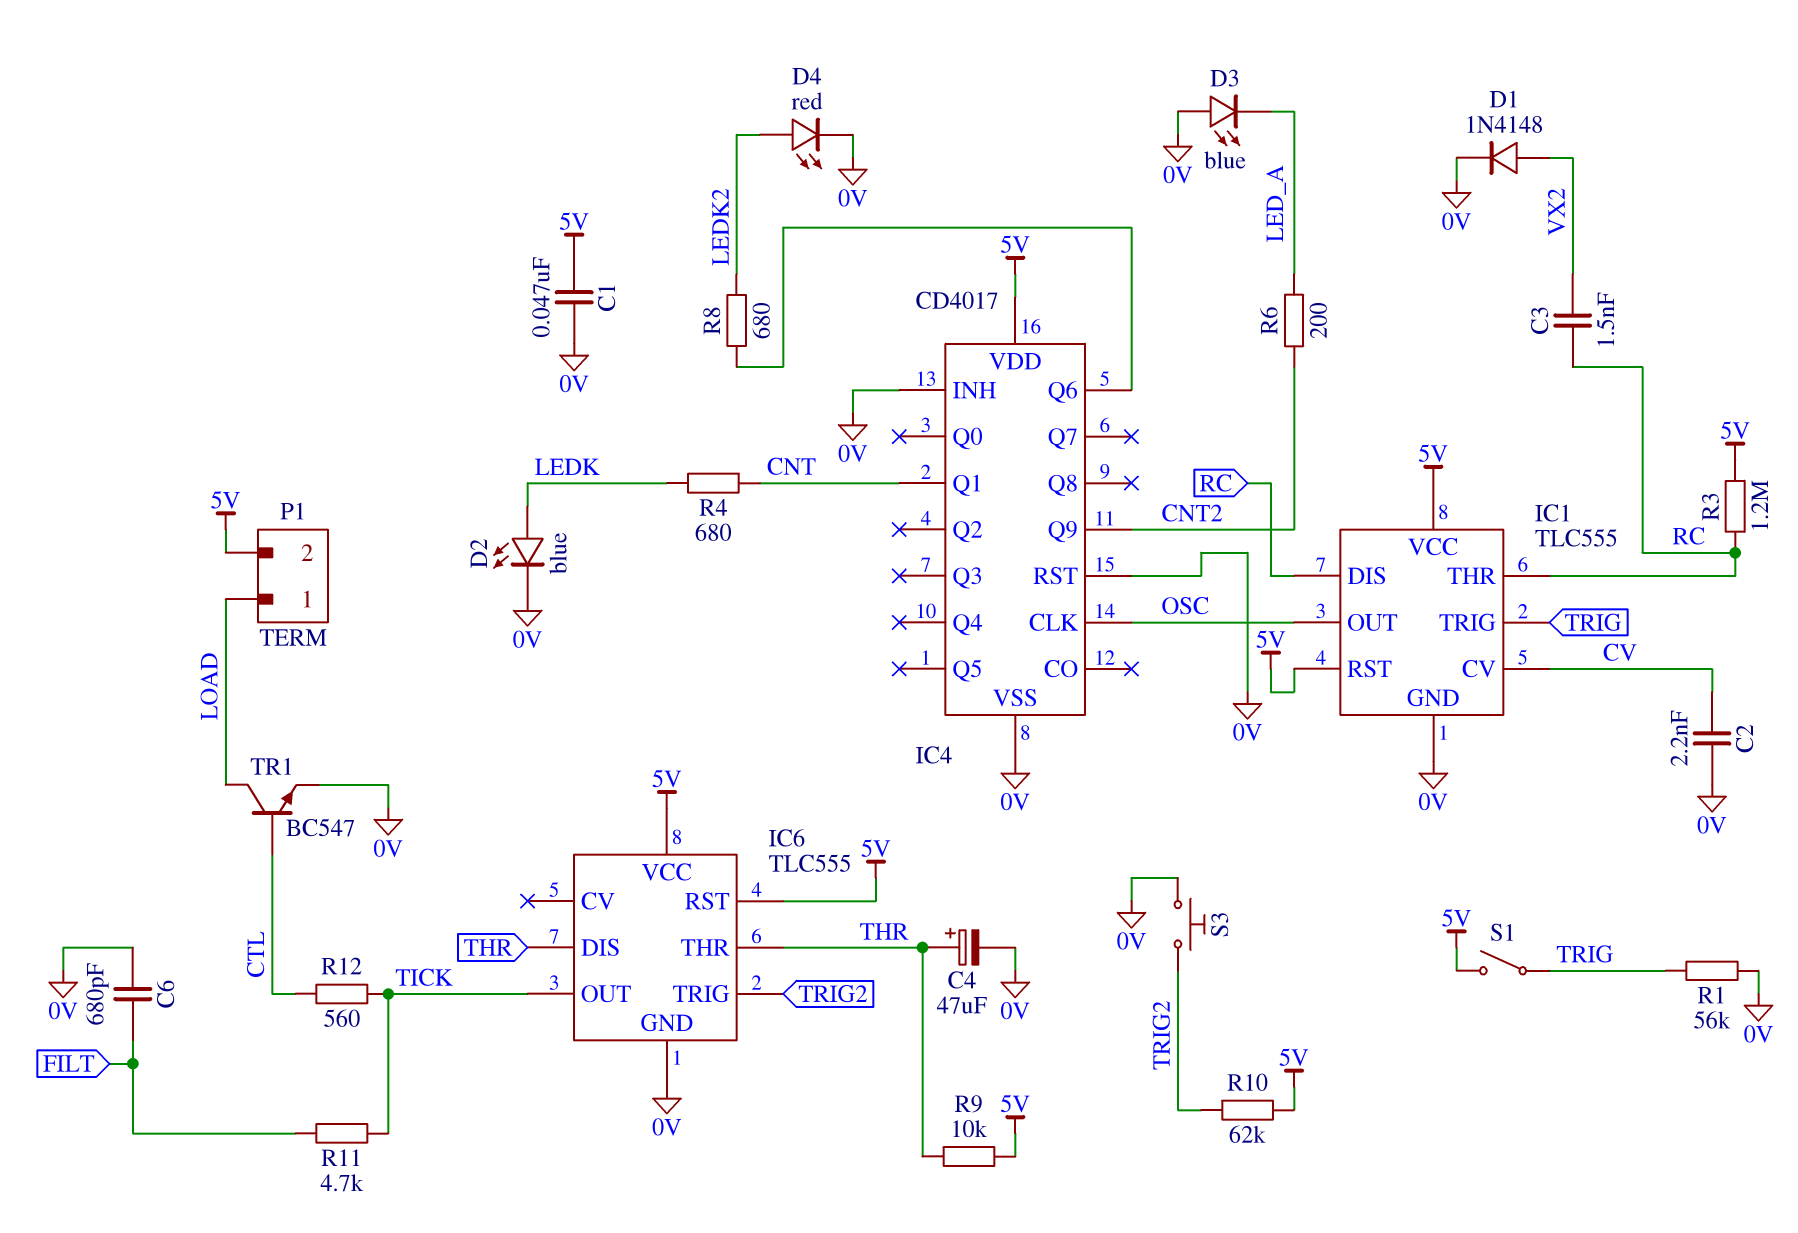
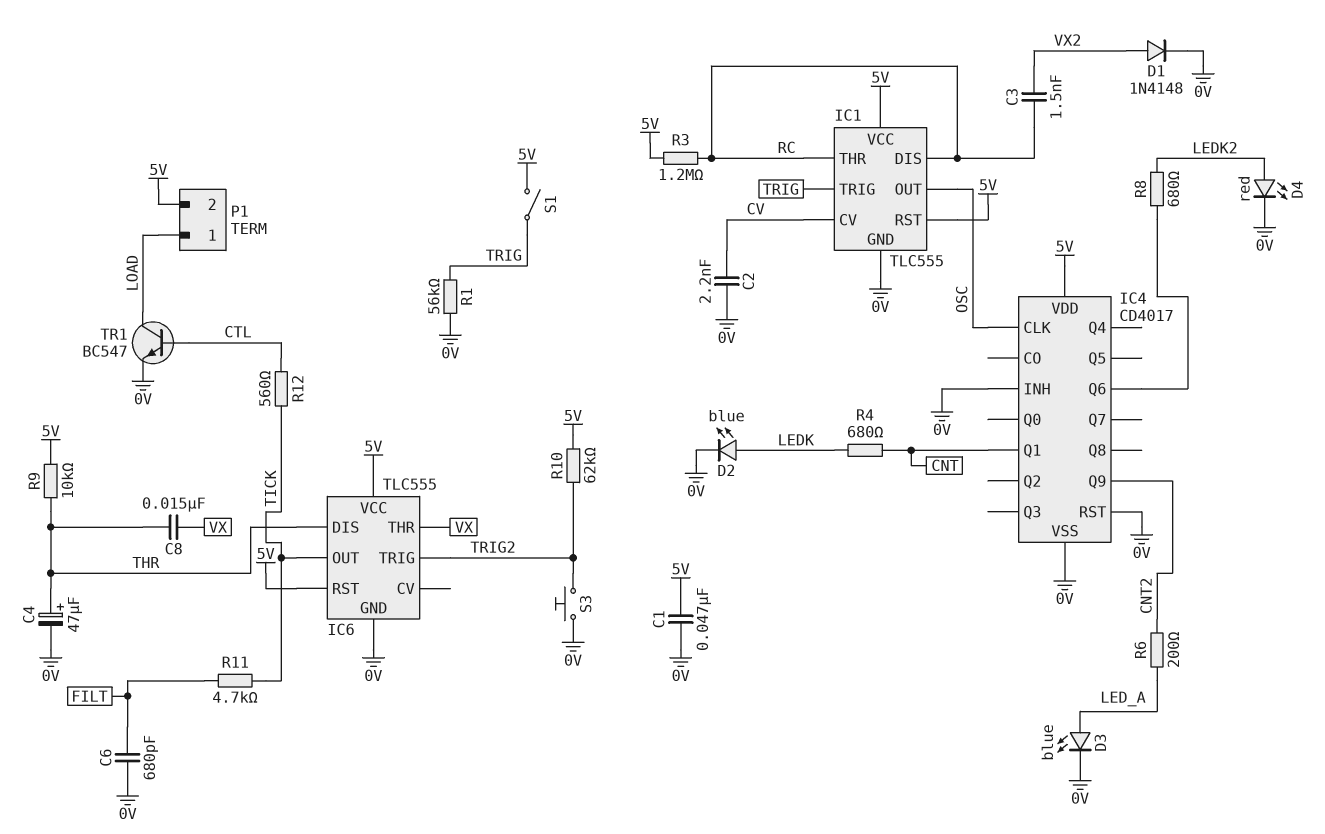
C8: none -> 15nF (THR, VX)
D3: LED blue (A 0V, K LED_A) -> LED blue (A LED_A, K 0V)
IC6 pin THR: THR -> VX

